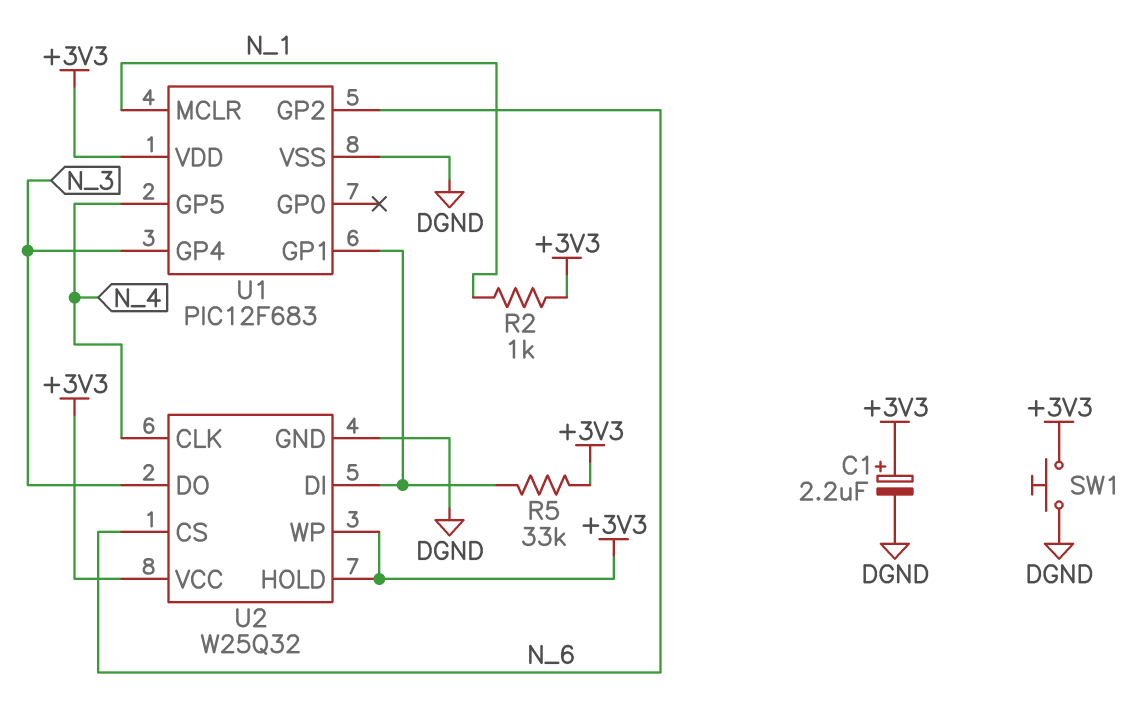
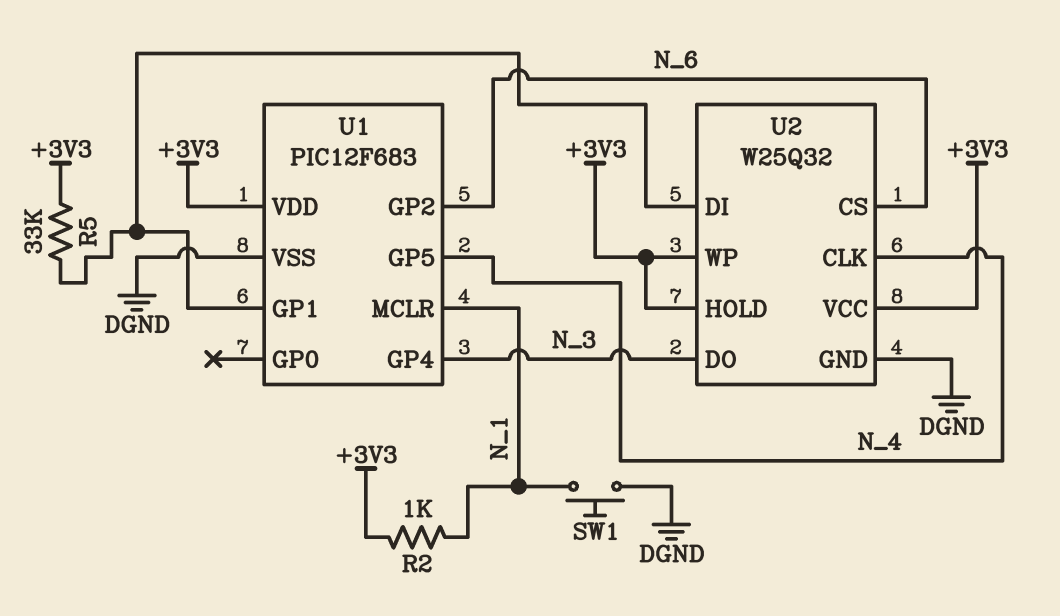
C1: 2.2uF (plus +3V3, minus DGND) -> none
SW1: button (+3V3, DGND) -> button (DGND, N_1)

